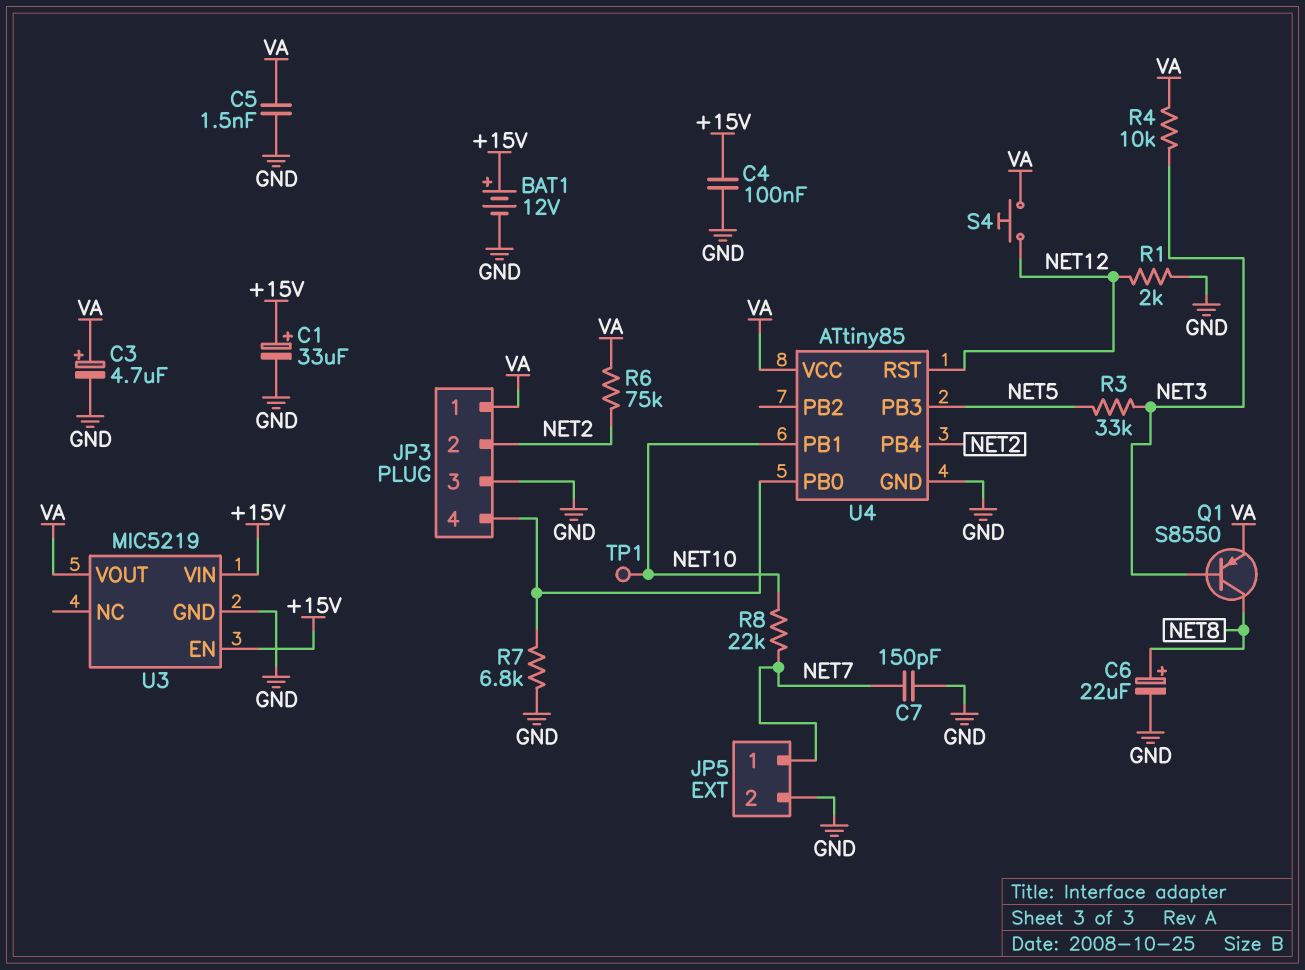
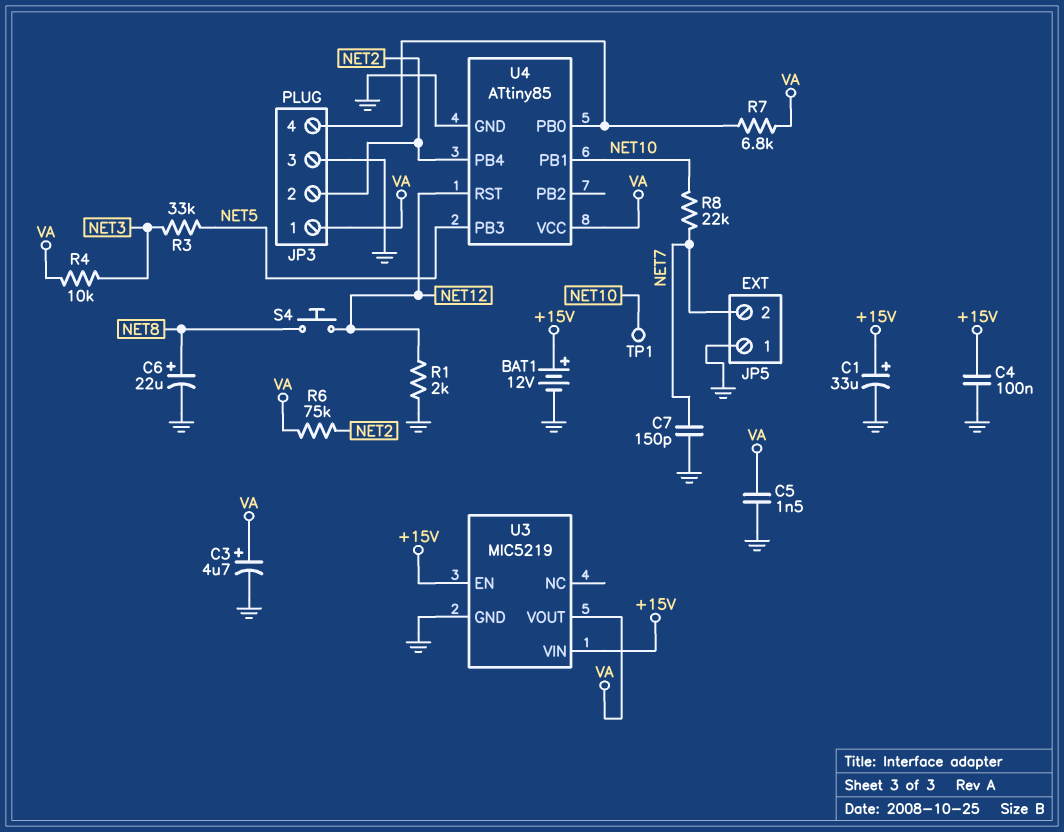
JP5 pin 1: NET7 -> GND
JP5 pin 2: GND -> NET7
Q1: PNP S8550 (B NET3, C NET8, E VA) -> none
R7: 6.8k (GND, JP3/4) -> 6.8k (JP3/4, VA)
S4: button (NET12, VA) -> button (NET8, NET12)

